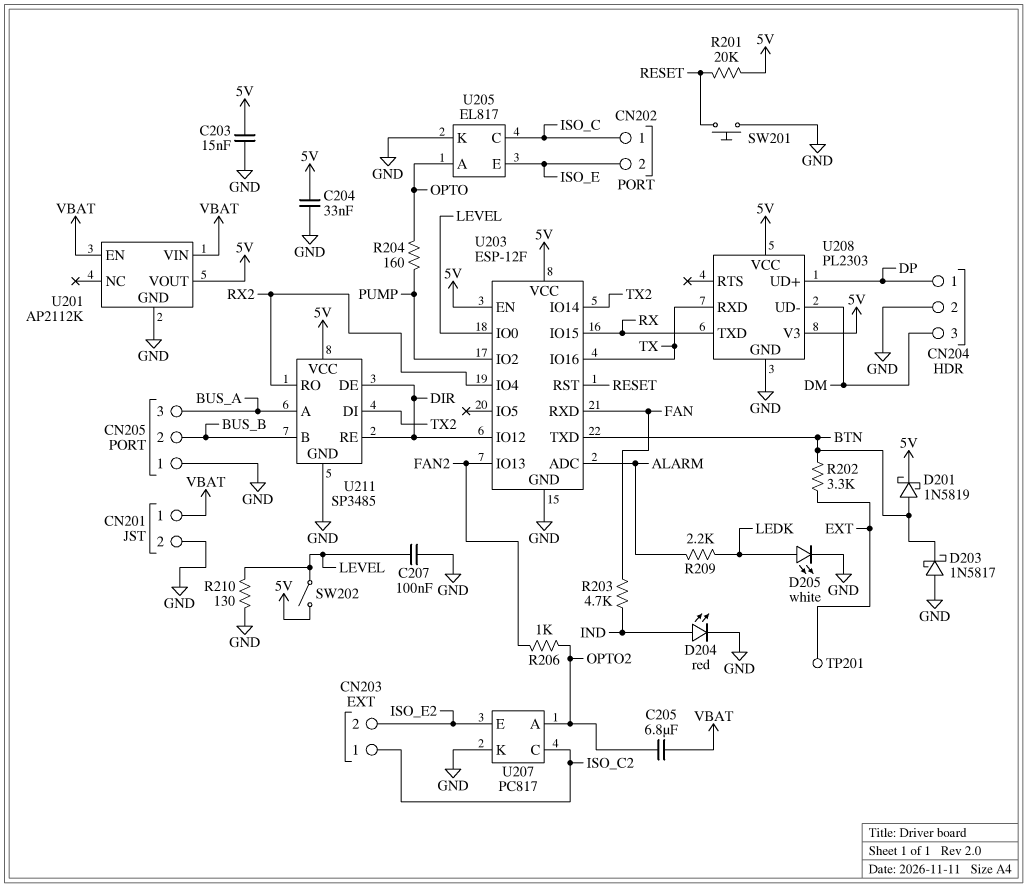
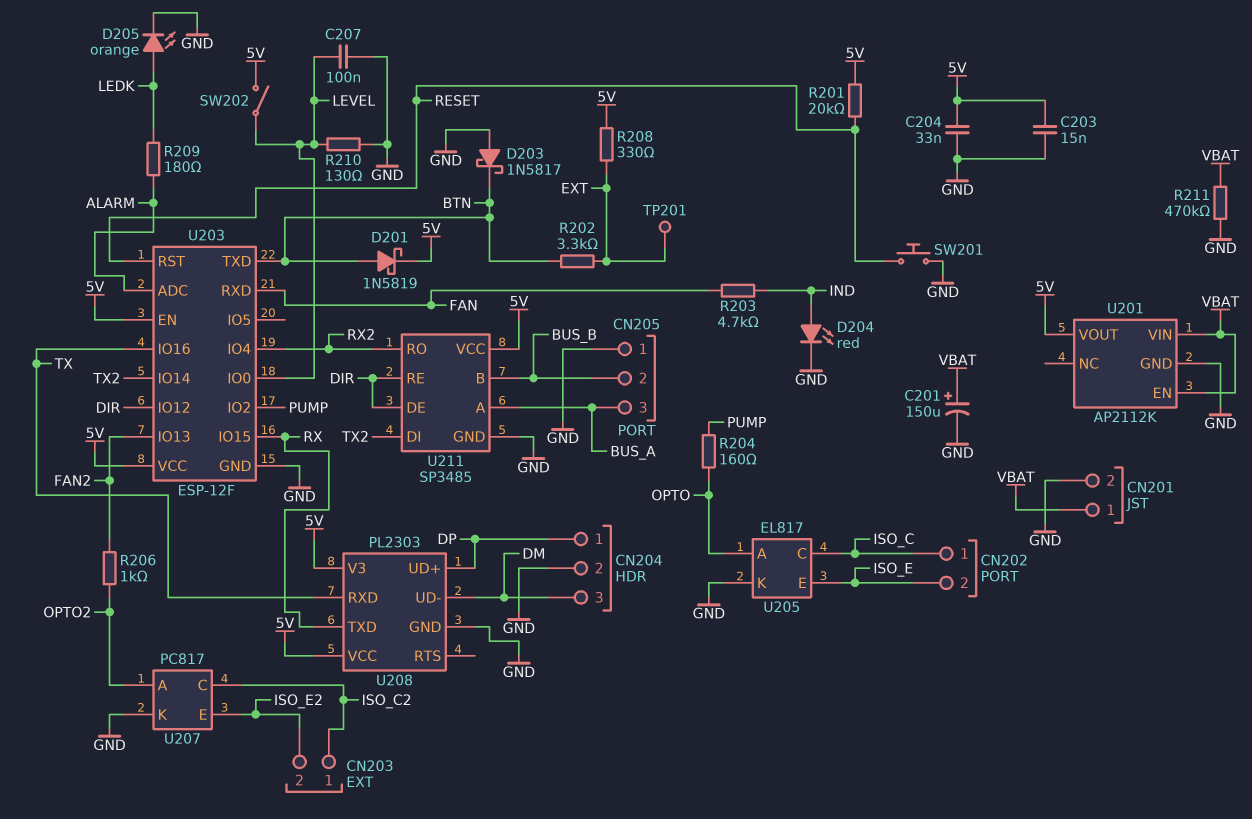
C201: none -> 150uF (plus VBAT, minus GND)
C205: 6.8uF (OPTO2, VBAT) -> none
D205: LED white (A LEDK, K GND) -> LED orange (A LEDK, K GND)
R208: none -> 330 (5V, EXT)
R209: 2.2k (ALARM, LEDK) -> 180 (ALARM, LEDK)
R211: none -> 470k (GND, VBAT)

